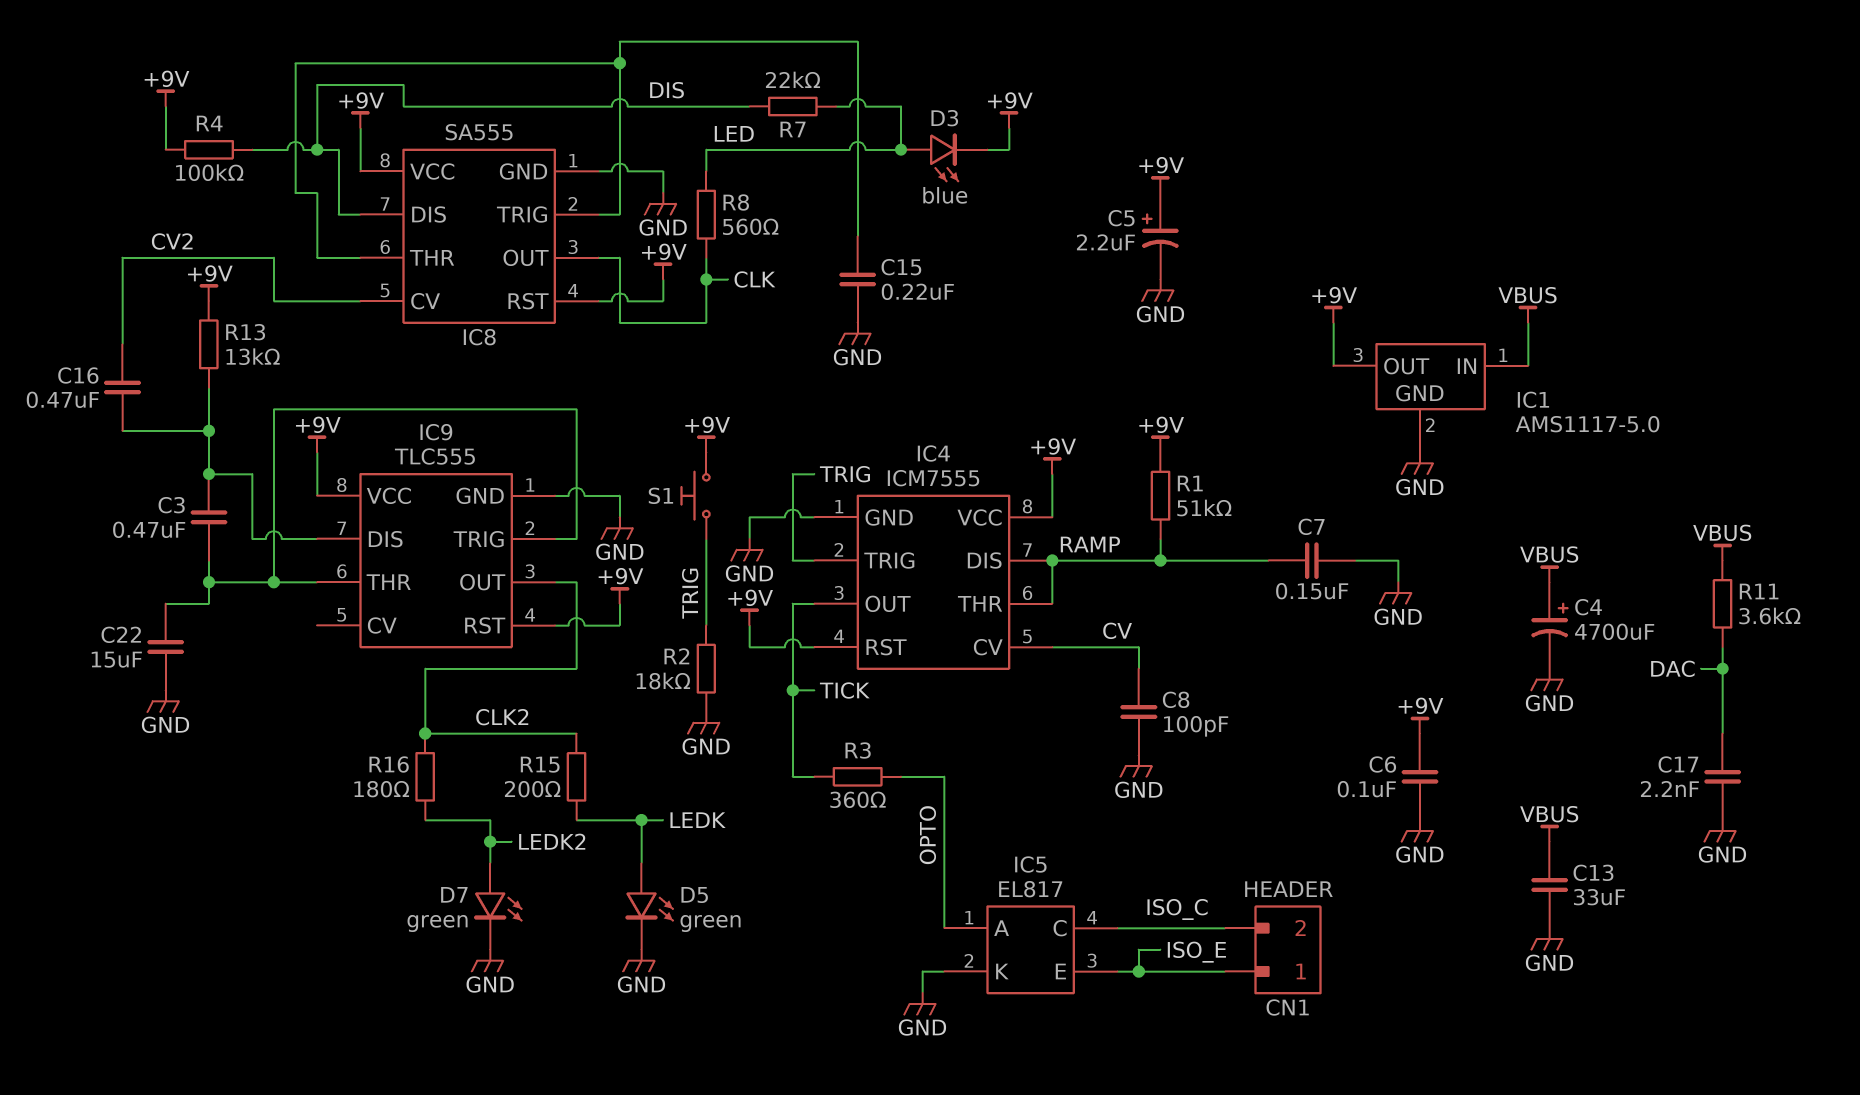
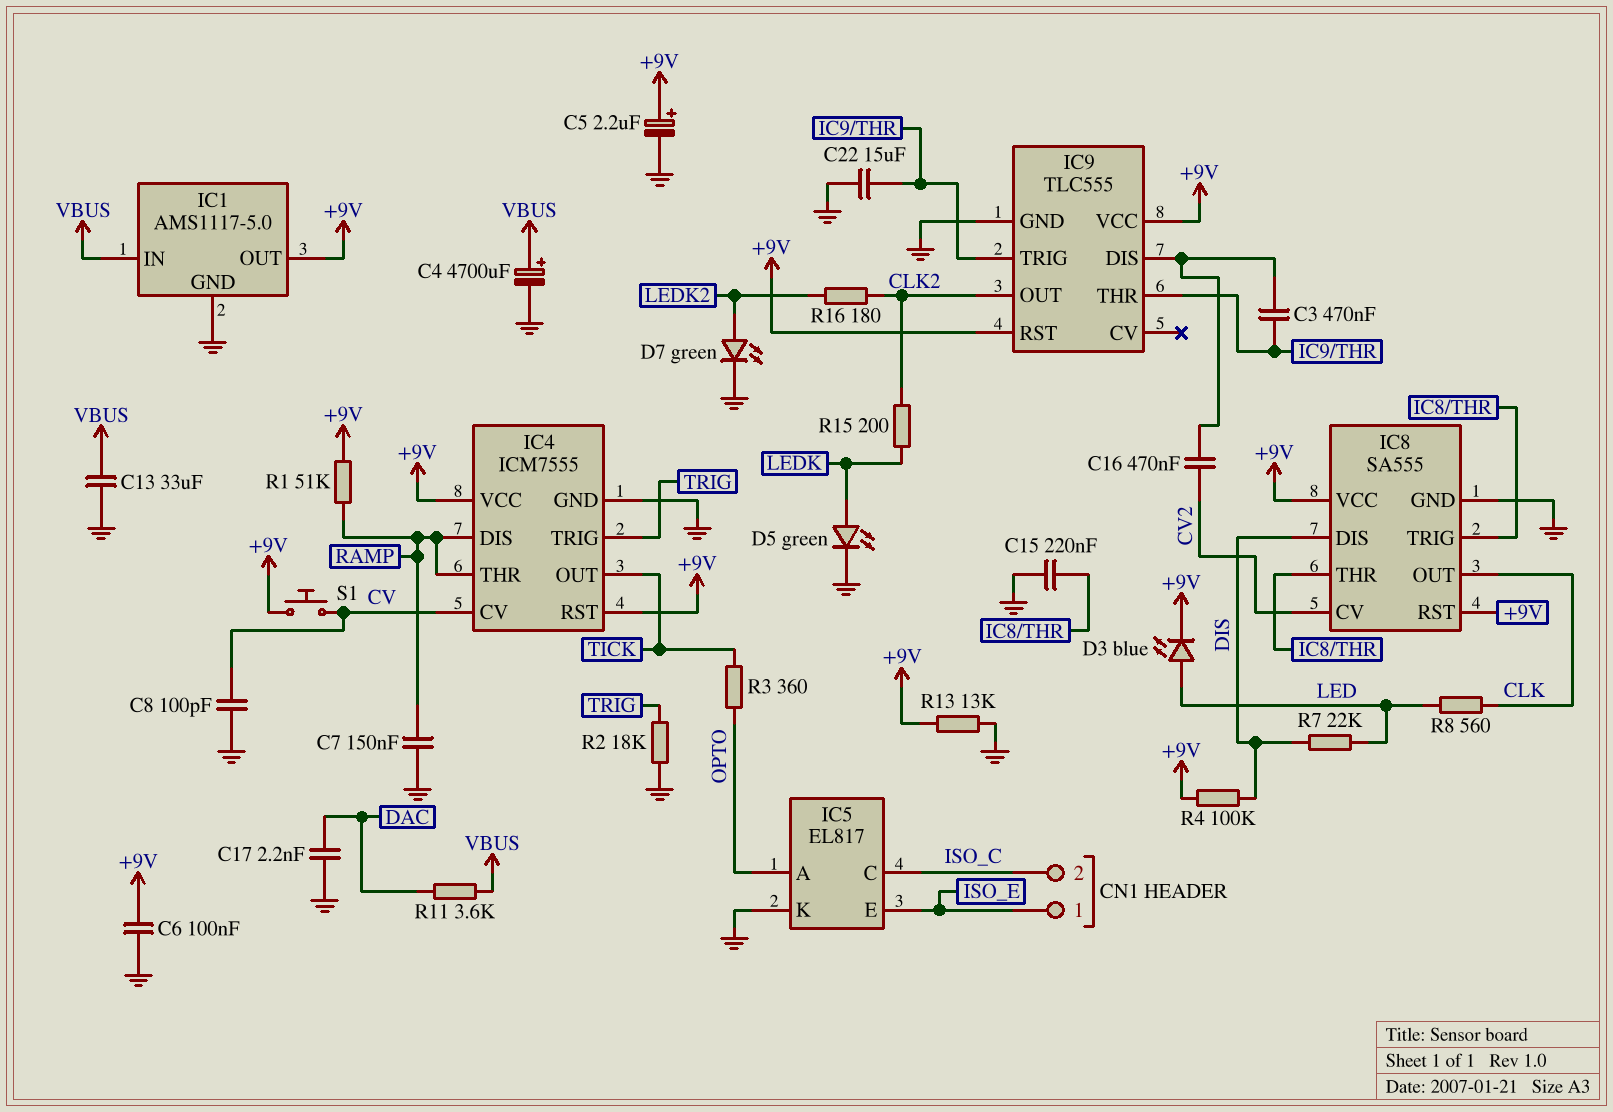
R13: 13k (+9V, IC9/DIS) -> 13k (+9V, GND)
S1: button (+9V, TRIG) -> button (+9V, CV)

